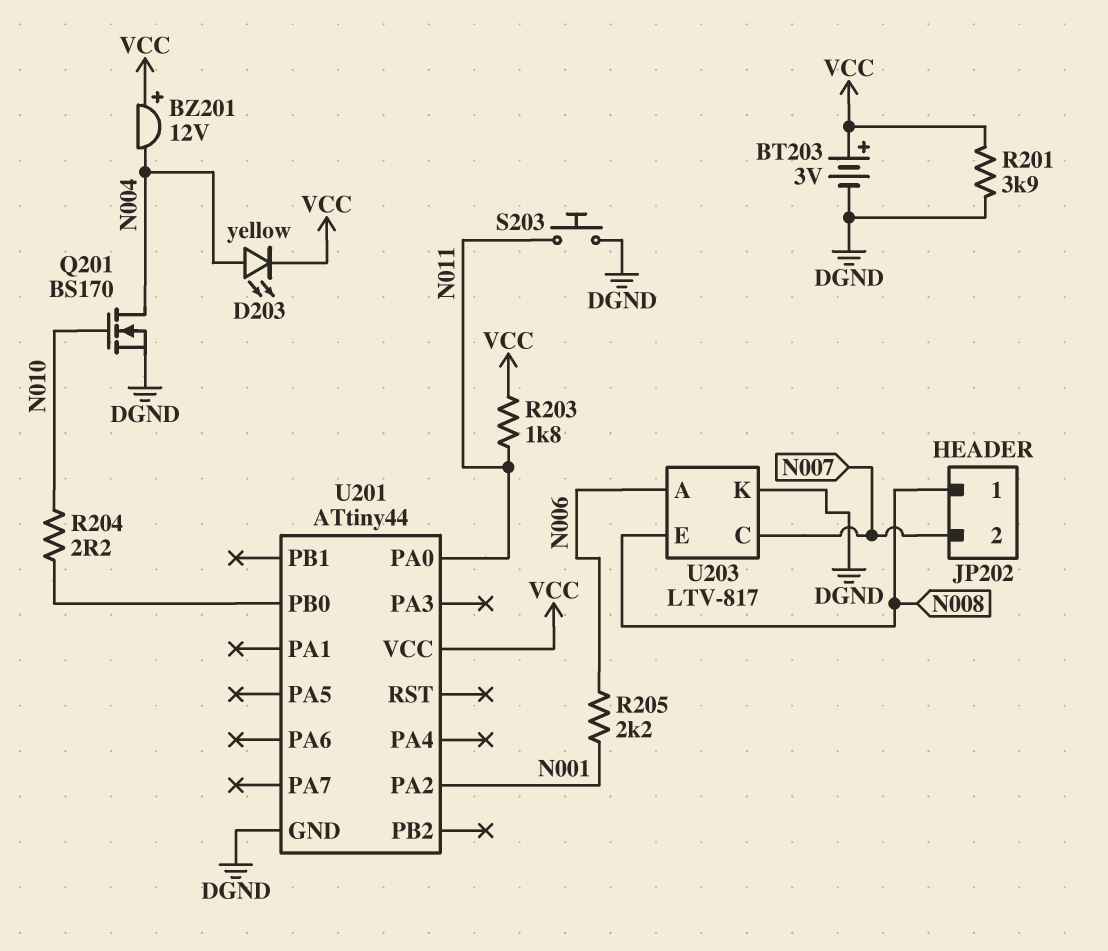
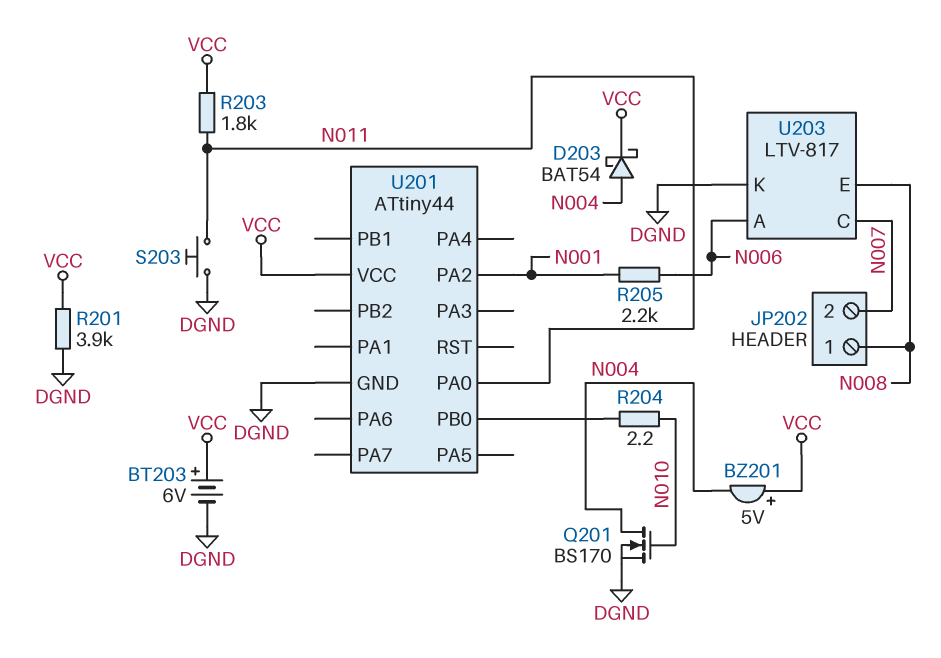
BT203: 3V (plus VCC, minus DGND) -> 6V (plus VCC, minus DGND)
BZ201: buzzer 12V (plus VCC, minus N004) -> buzzer 5V (plus VCC, minus N004)
D203: LED yellow (A N004, K VCC) -> schottky BAT54 (A N004, K VCC)

